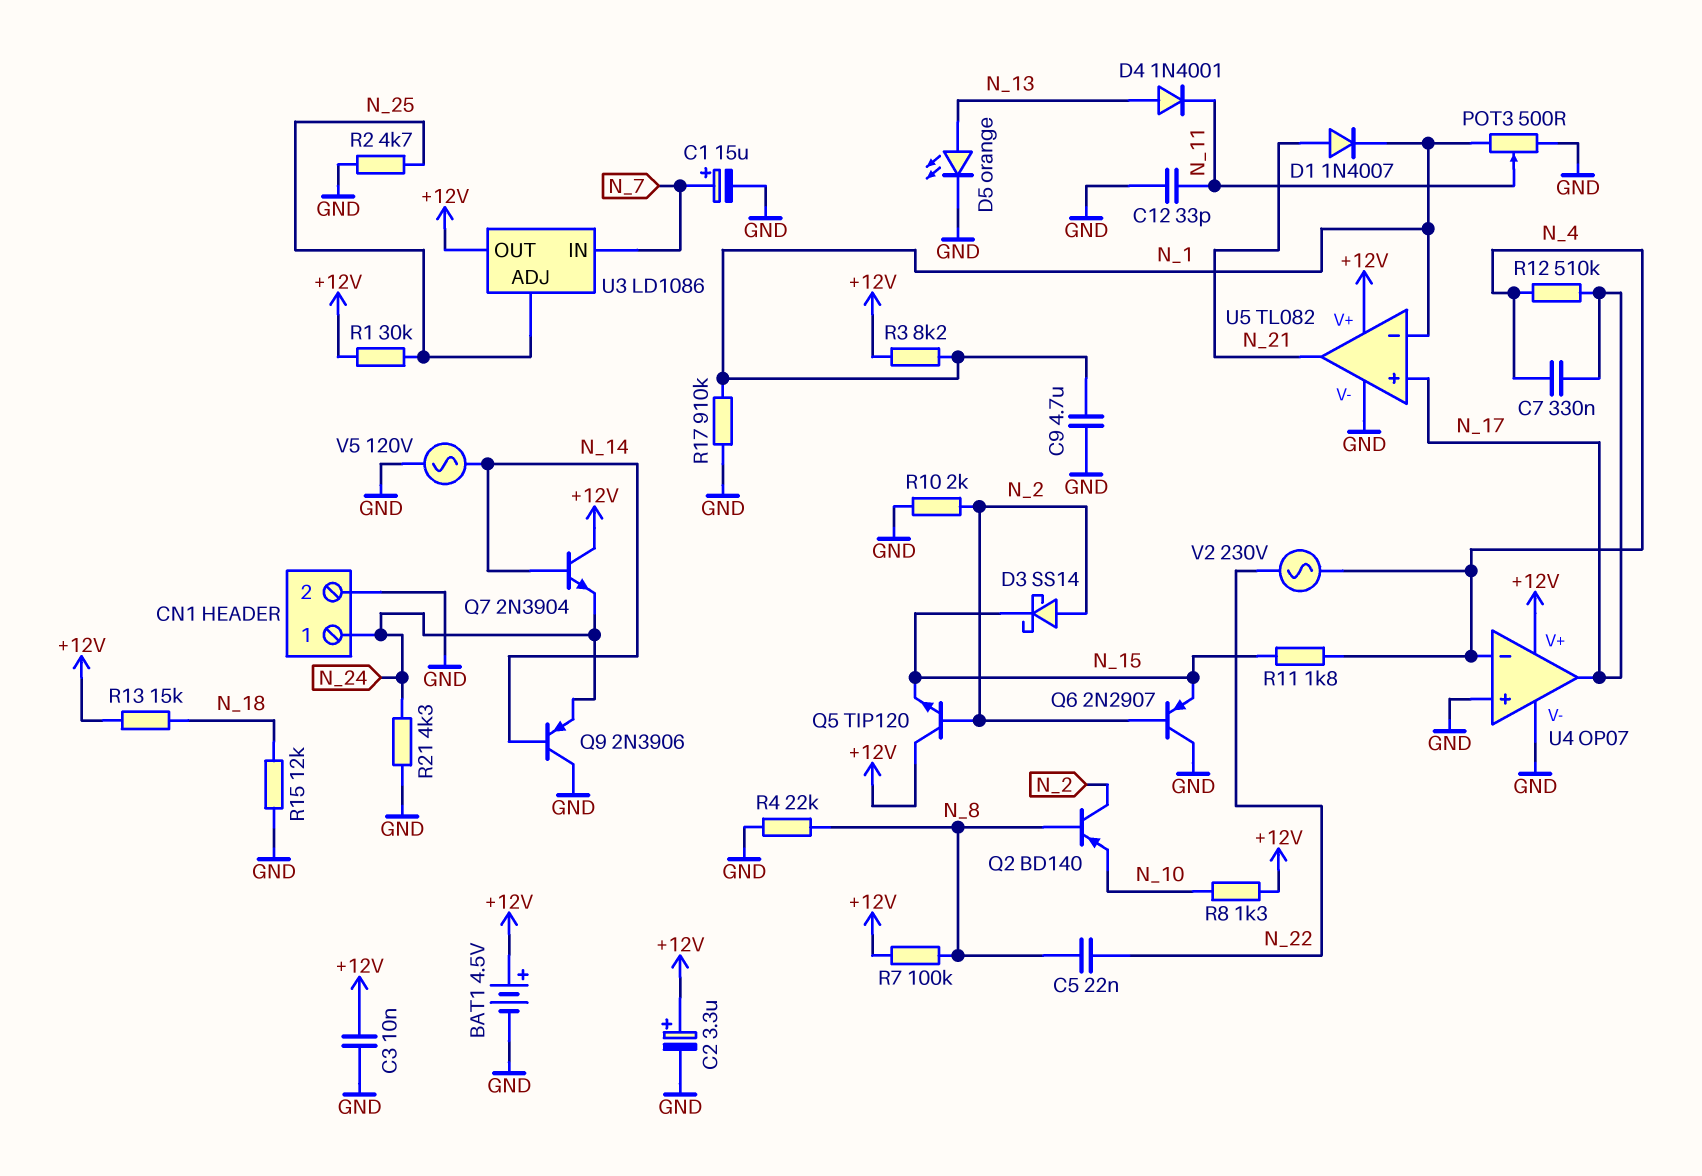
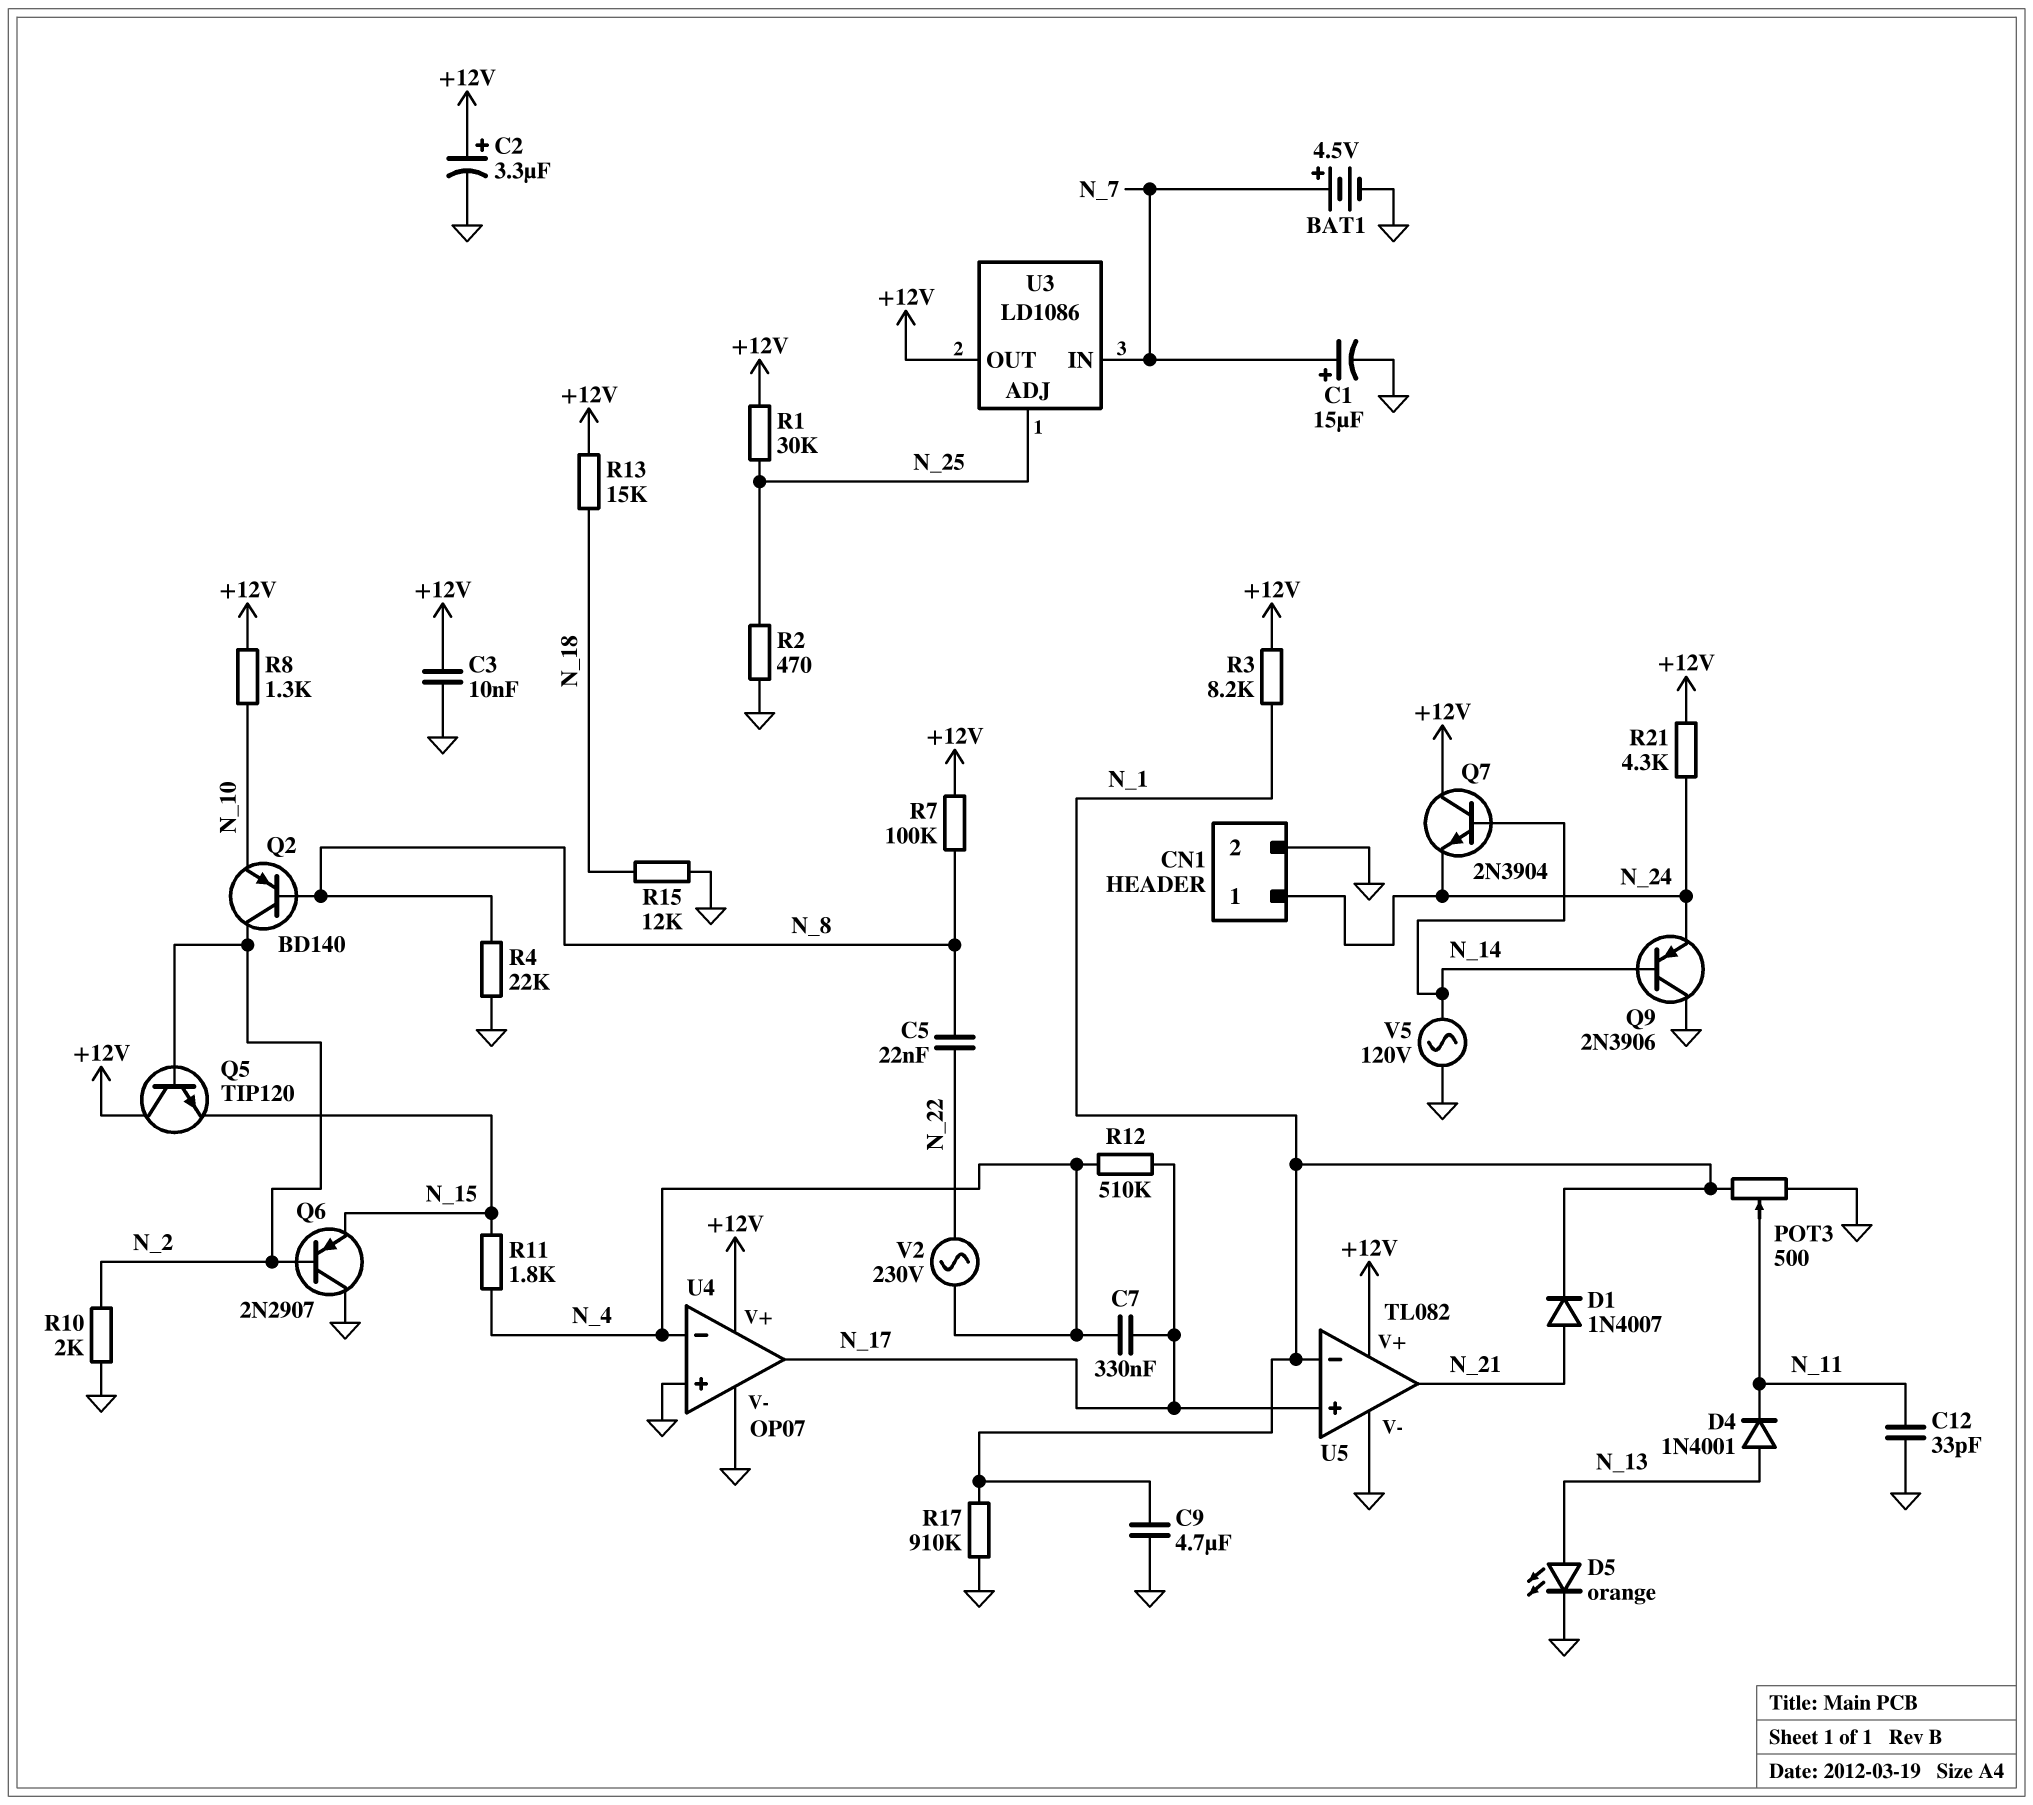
BAT1: 4.5V (plus +12V, minus GND) -> 4.5V (plus N_7, minus GND)
D3: schottky SS14 (A N_2, K N_15) -> none
R2: 4.7k (GND, N_25) -> 470 (GND, N_25)
R21: 4.3k (GND, N_24) -> 4.3k (+12V, N_24)

